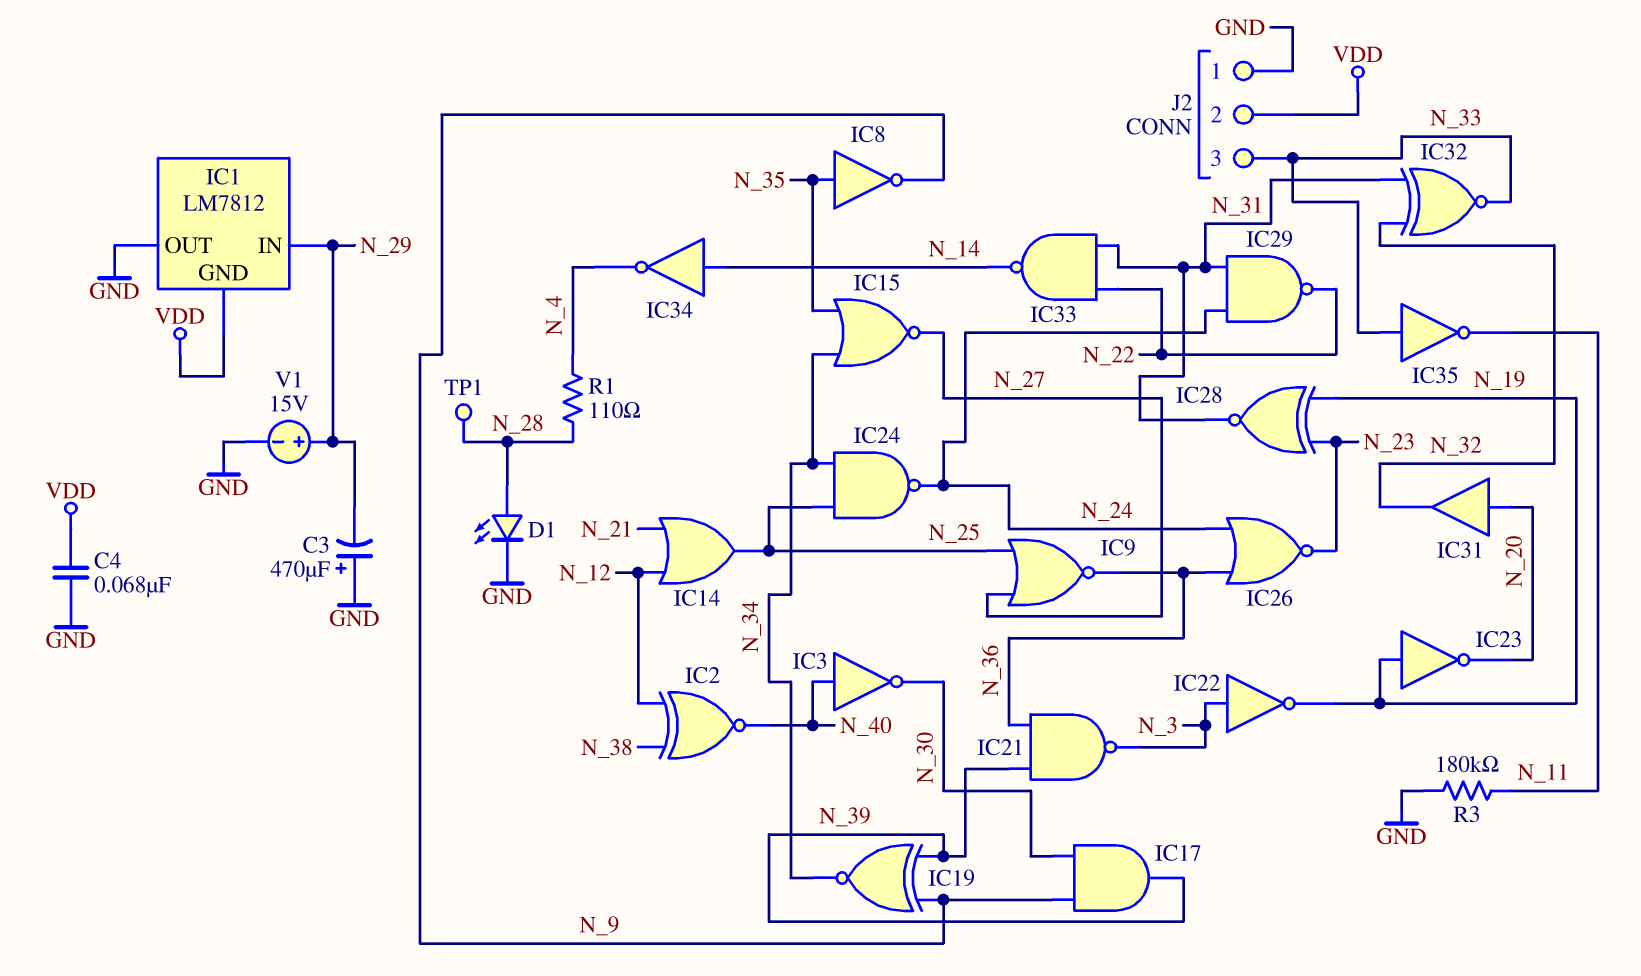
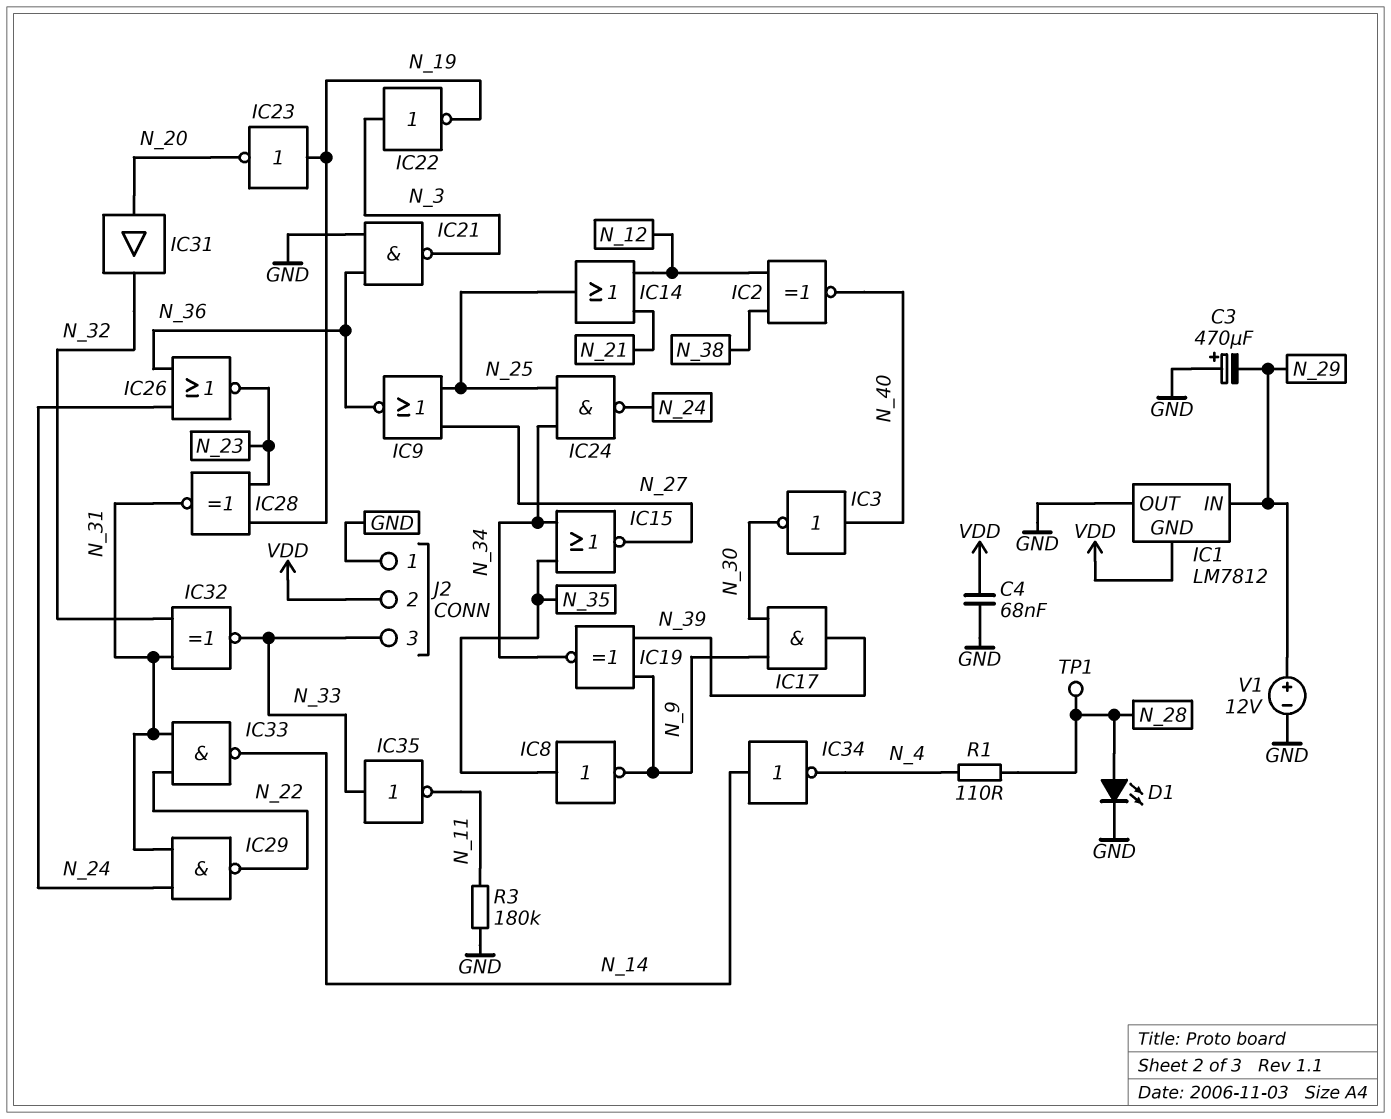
IC21: NAND (in N_36, in N_39, out N_3) -> NAND (in GND, in N_36, out N_3)
V1: 15V (plus N_29, minus GND) -> 12V (plus N_29, minus GND)

